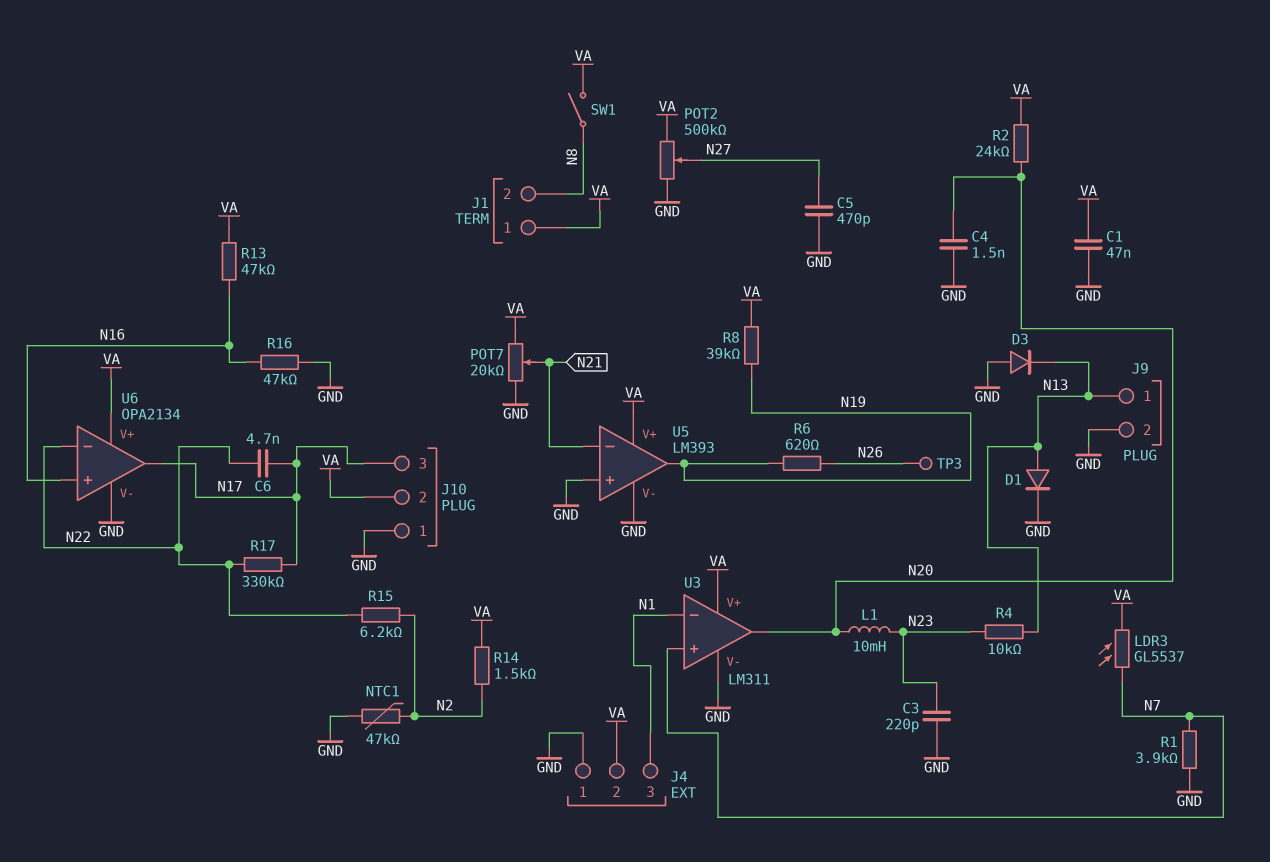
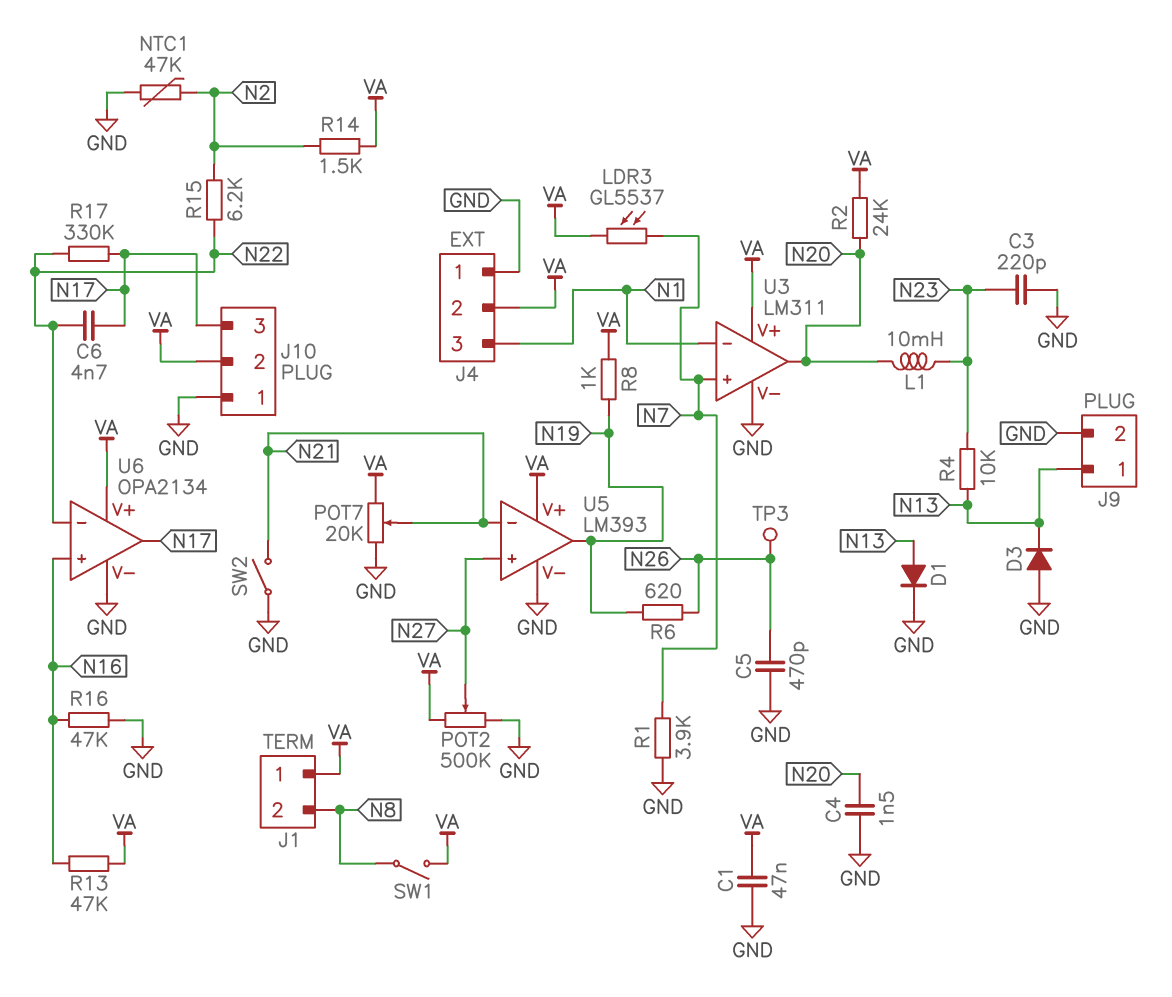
C5: 470pF (GND, N27) -> 470pF (GND, N26)
R8: 39k (N19, VA) -> 1k (N19, VA)
SW2: none -> switch (GND, N21)
U5 pin in+: GND -> N27

